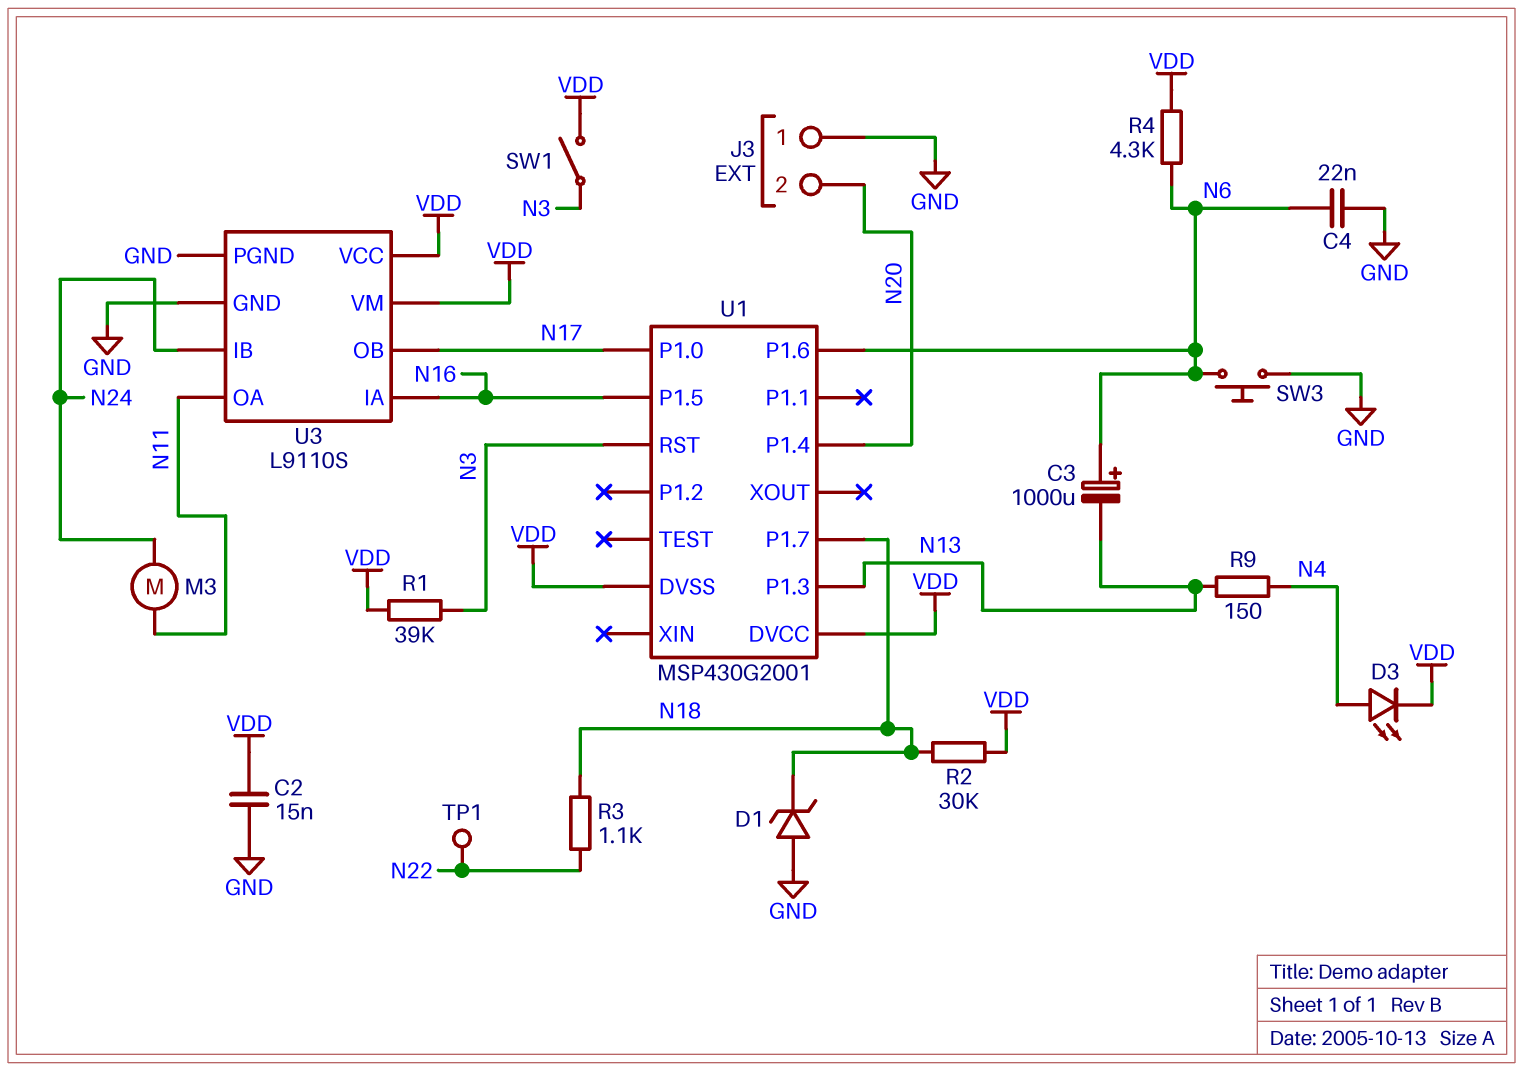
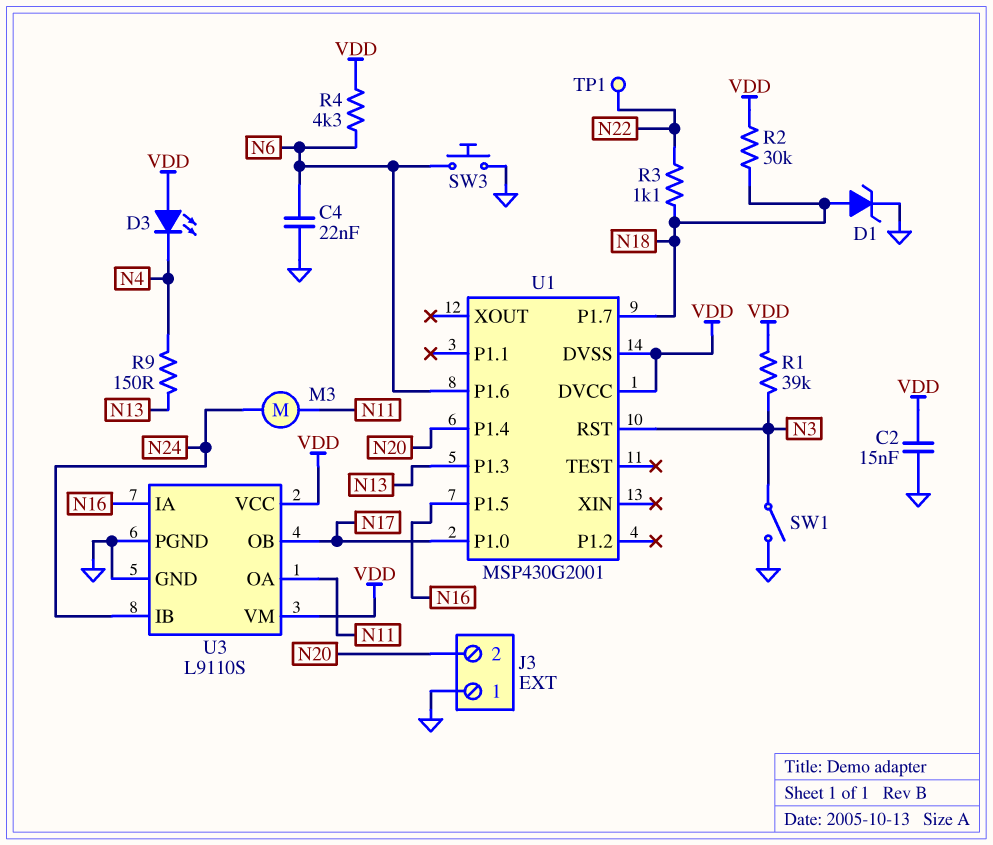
C3: 1000uF (plus N6, minus N13) -> none
D1: zener (A GND, K N18) -> zener (A N18, K GND)
D3: LED (A N4, K VDD) -> LED (A VDD, K N4)
SW1: switch (N3, VDD) -> switch (GND, N3)

